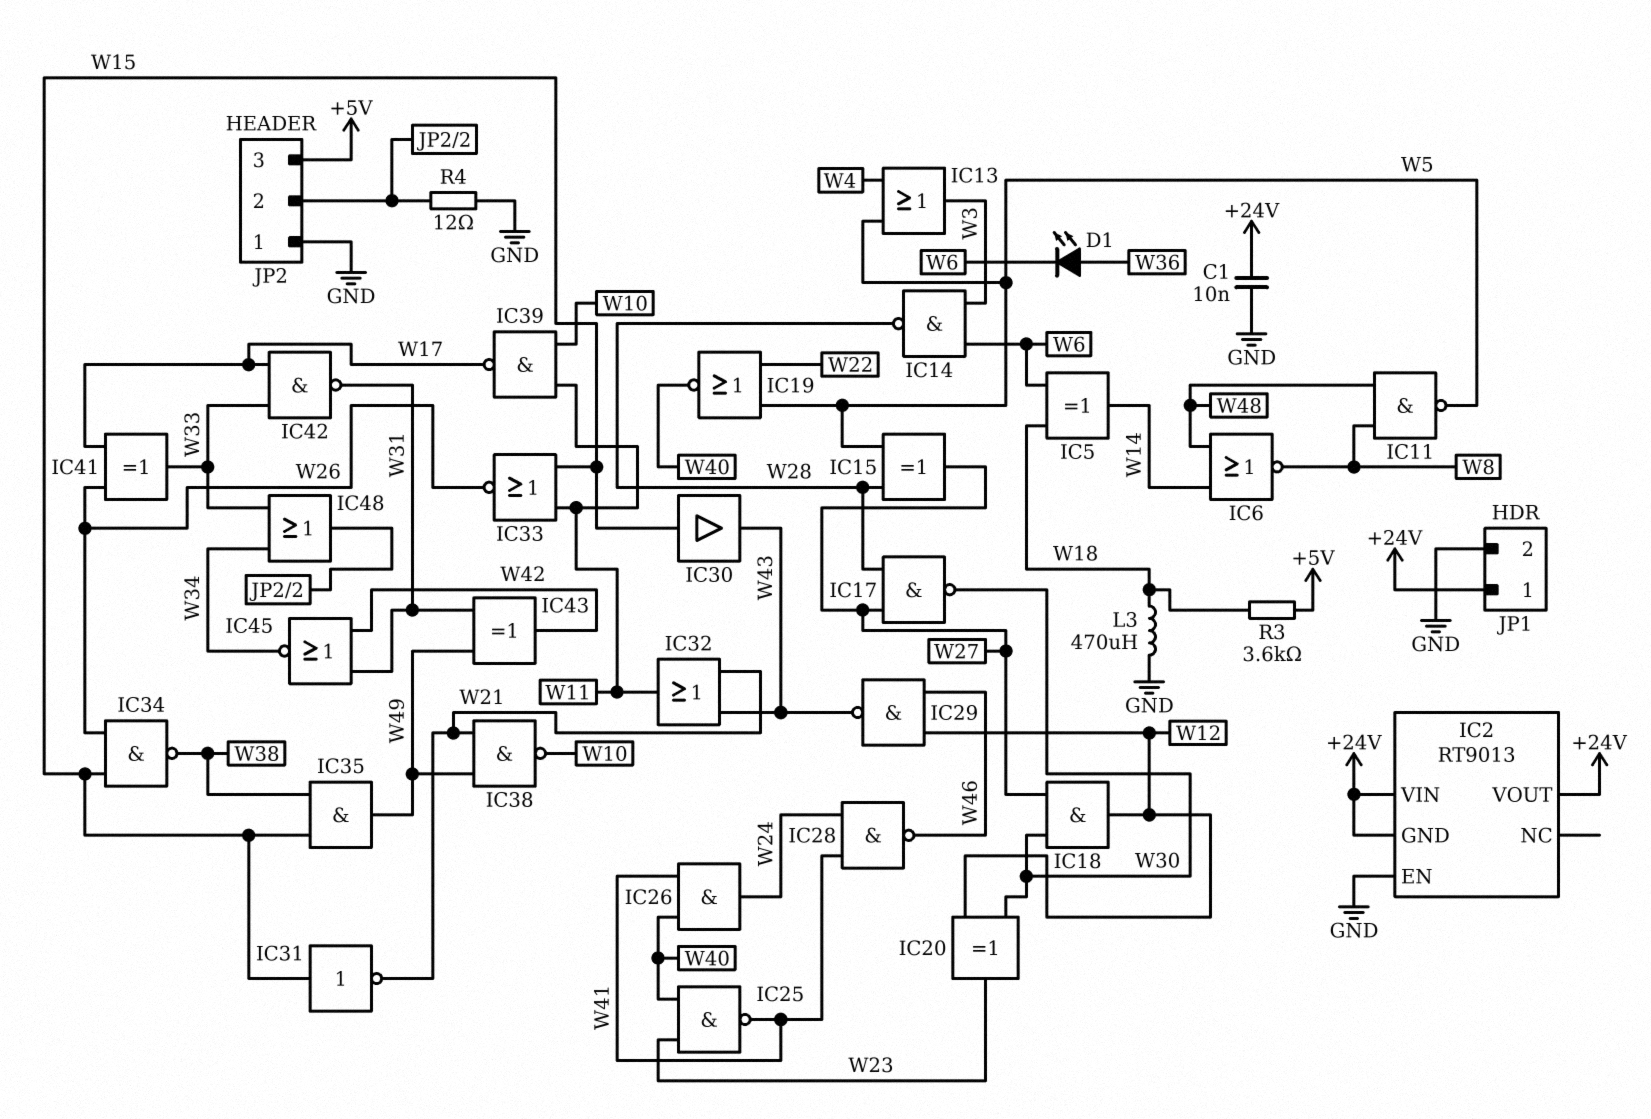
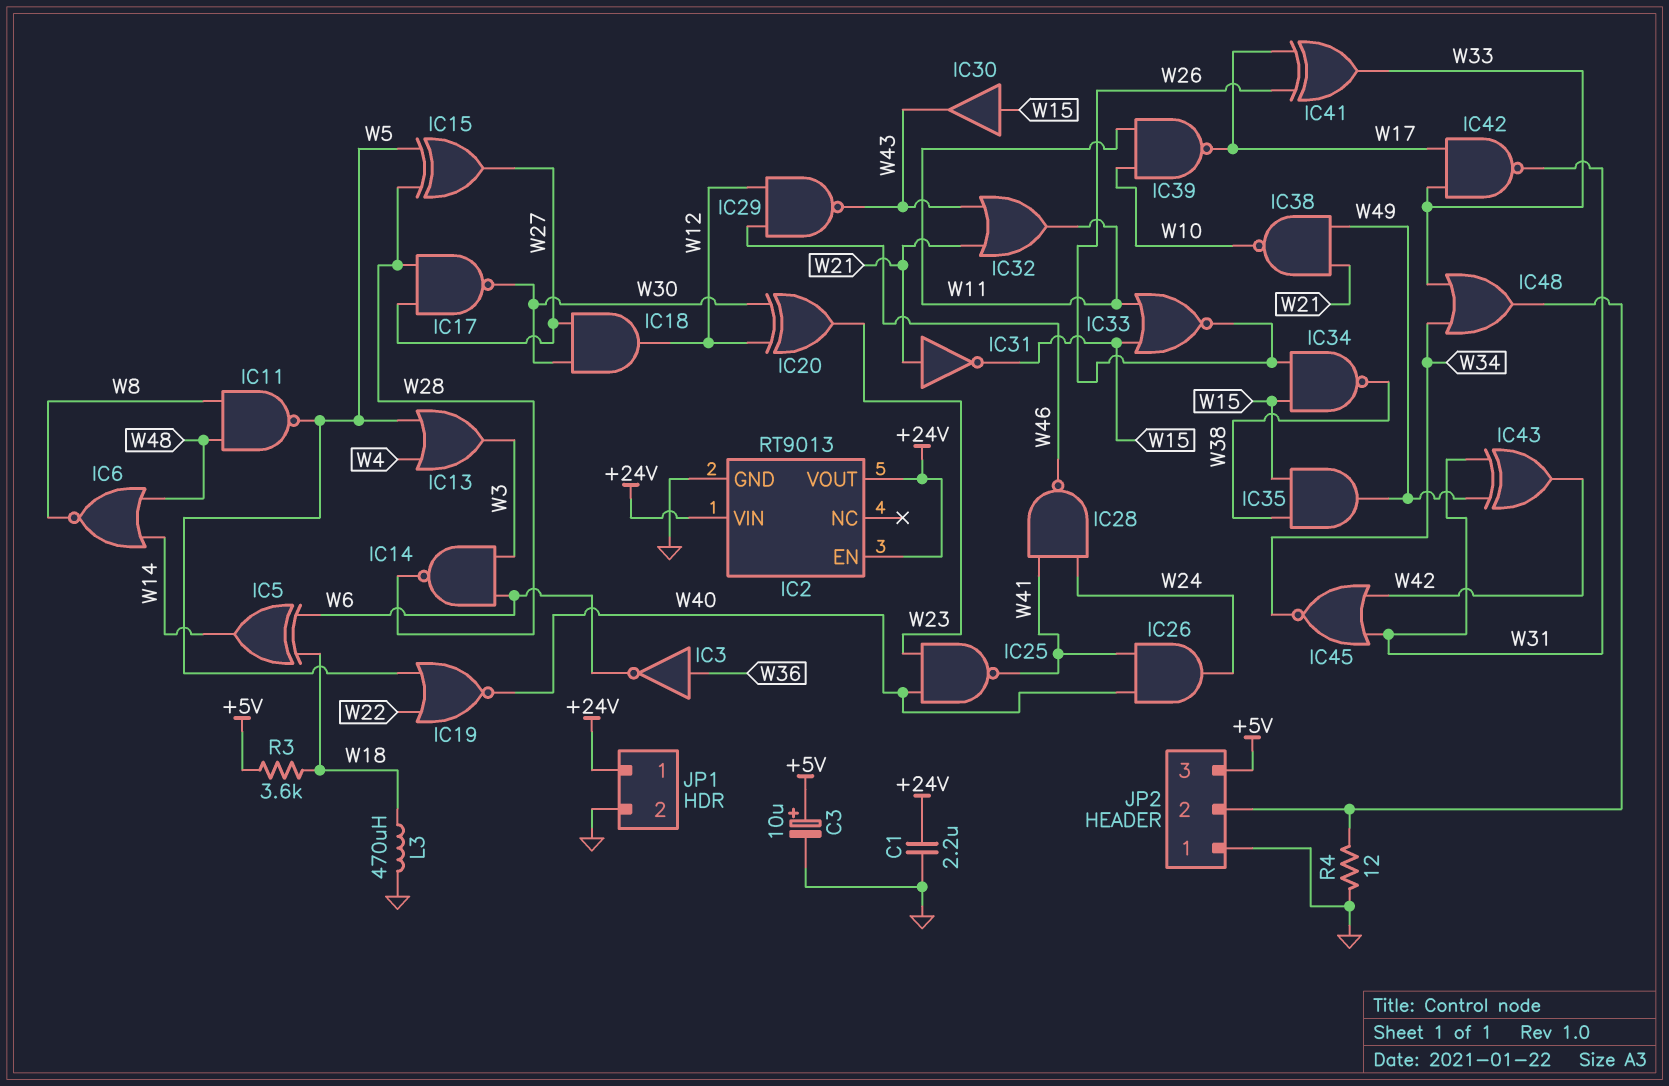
C1: 10nF (+24V, GND) -> 2.2uF (+24V, GND)
C3: none -> 10uF (plus +5V, minus GND)
D1: LED (A W36, K W6) -> none
IC2 pin EN: GND -> +24V
IC2 pin GND: +24V -> GND
IC3: none -> NOT (in W36, out W6)
IC31: NOT (in W15, out W21) -> NOT (in W21, out W15)

